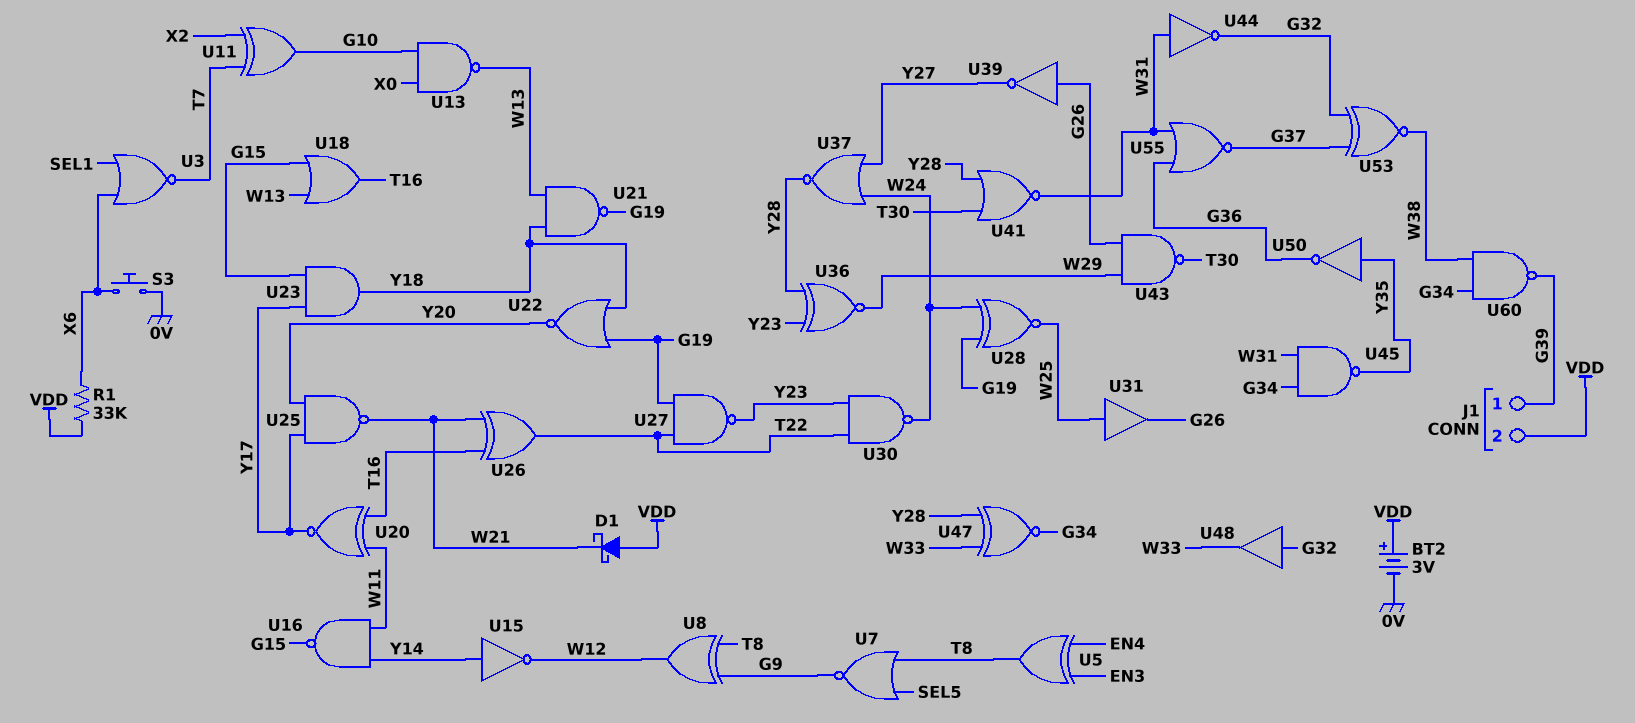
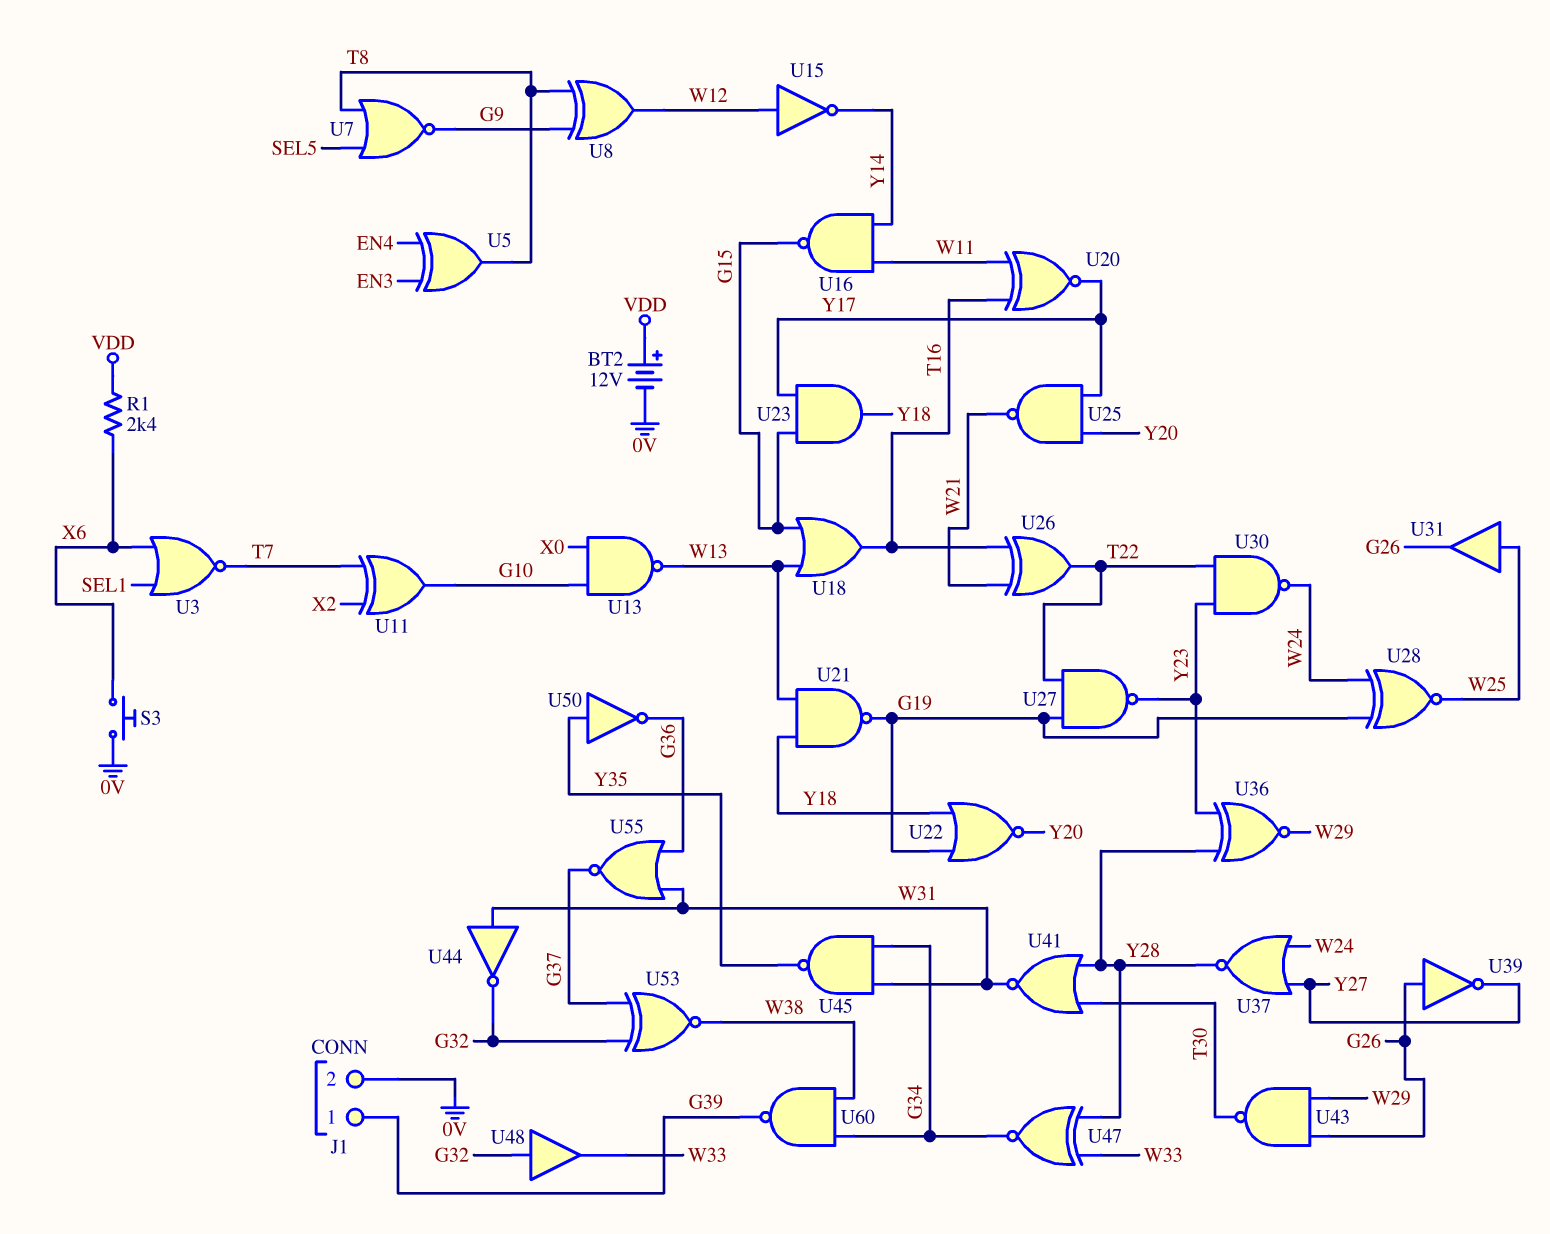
BT2: 3V (plus VDD, minus 0V) -> 12V (plus VDD, minus 0V)
D1: schottky (A VDD, K W21) -> none
J1 pin 2: VDD -> 0V
R1: 33k (VDD, X6) -> 2.4k (VDD, X6)
U15: NOT (in Y14, out W12) -> NOT (in W12, out Y14)

